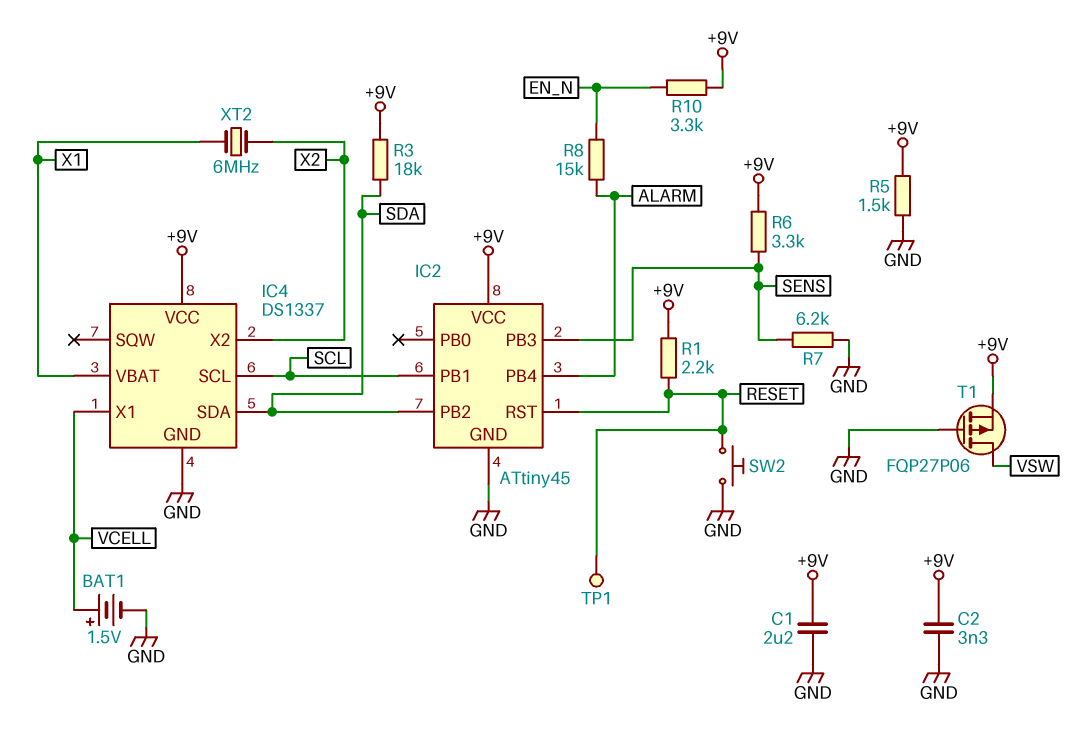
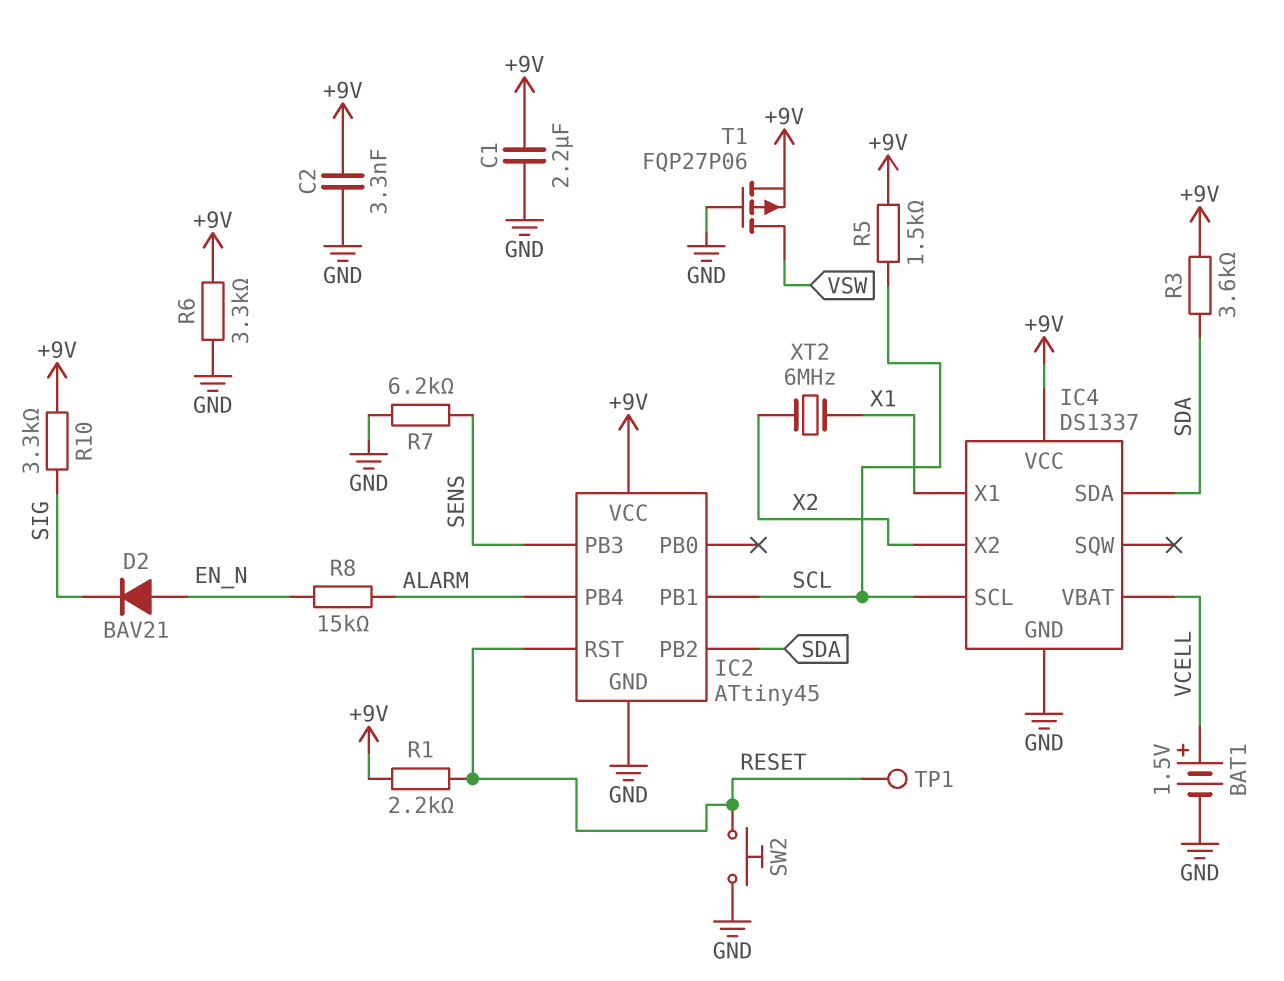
D2: none -> diode BAV21 (A EN_N, K SIG)
IC4 pin VBAT: X1 -> VCELL
IC4 pin X1: VCELL -> X1
R3: 18k (+9V, SDA) -> 3.6k (+9V, SDA)
R5: 1.5k (+9V, GND) -> 1.5k (+9V, SCL)
R6: 3.3k (+9V, SENS) -> 3.3k (+9V, GND)
R10: 3.3k (+9V, EN_N) -> 3.3k (+9V, SIG)

